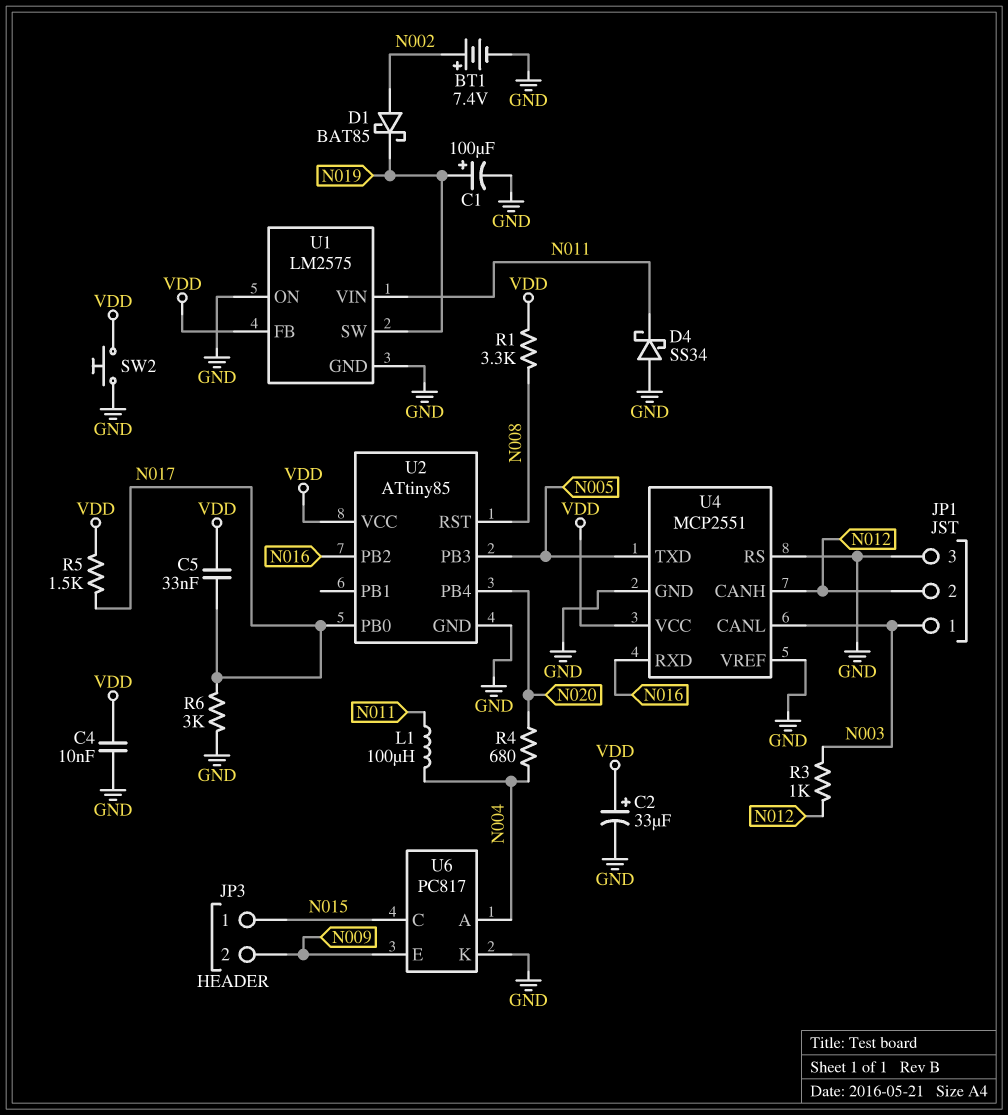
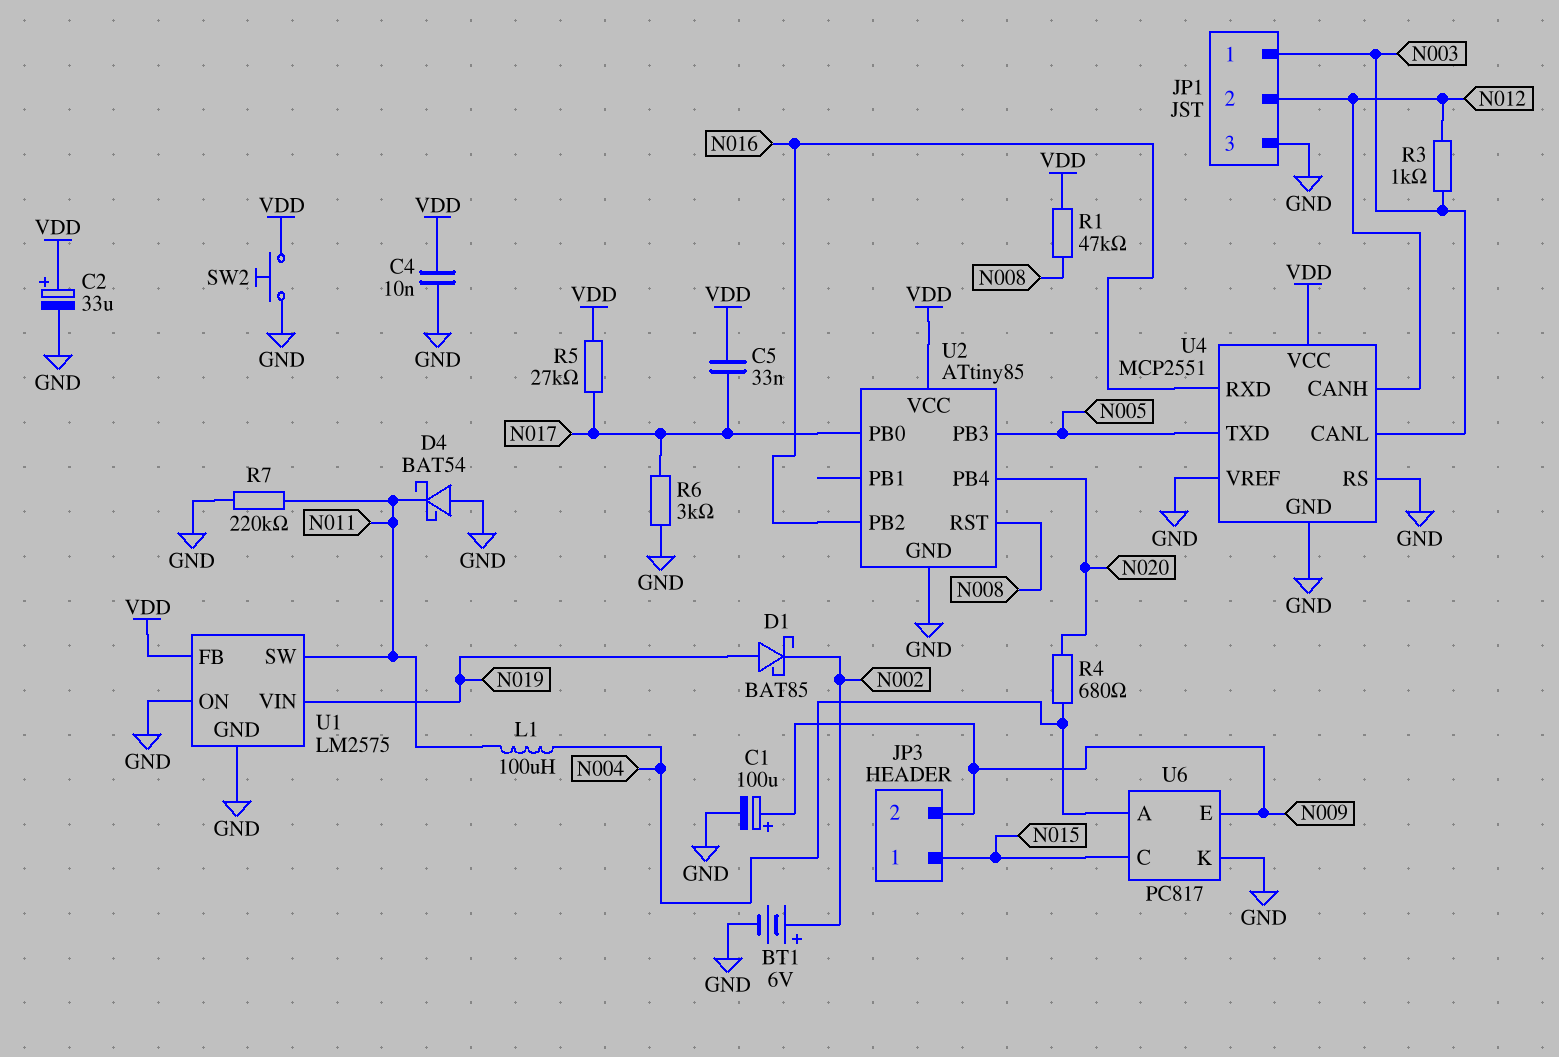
BT1: 7.4V (plus N002, minus GND) -> 6V (plus N002, minus GND)
C1: 100uF (plus N019, minus GND) -> 100uF (plus N009, minus GND)
D1: schottky BAT85 (A N002, K N019) -> schottky BAT85 (A N019, K N002)
D4: schottky SS34 (A GND, K N011) -> schottky BAT54 (A GND, K N011)
R1: 3.3k (N008, VDD) -> 47k (N008, VDD)
R5: 1.5k (N017, VDD) -> 27k (N017, VDD)
R7: none -> 220k (GND, N011)
U1 pin SW: N019 -> N011
U1 pin VIN: N011 -> N019

